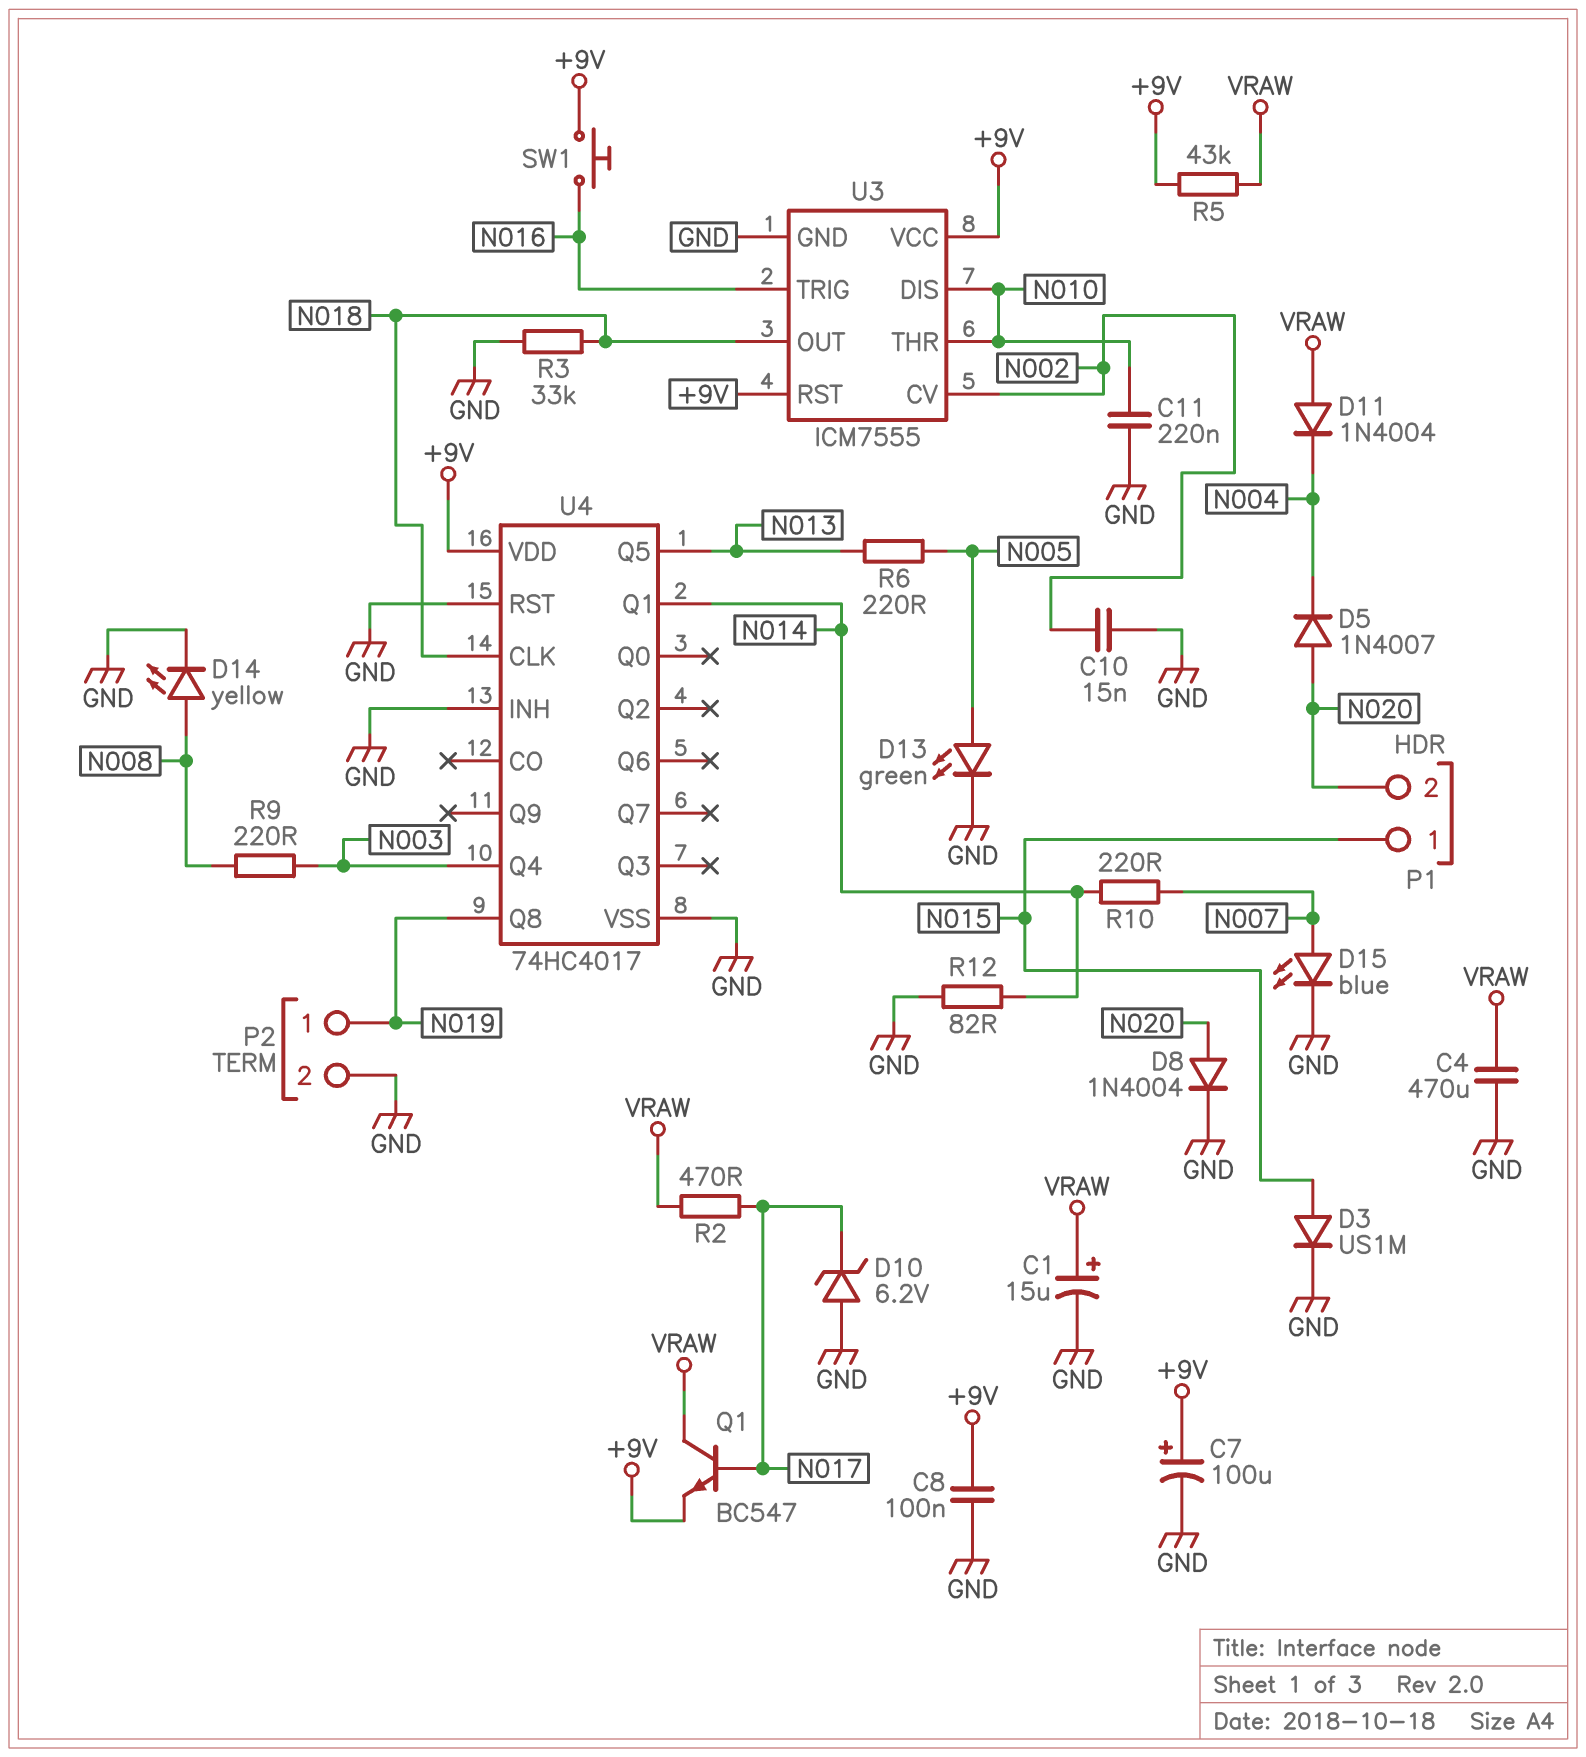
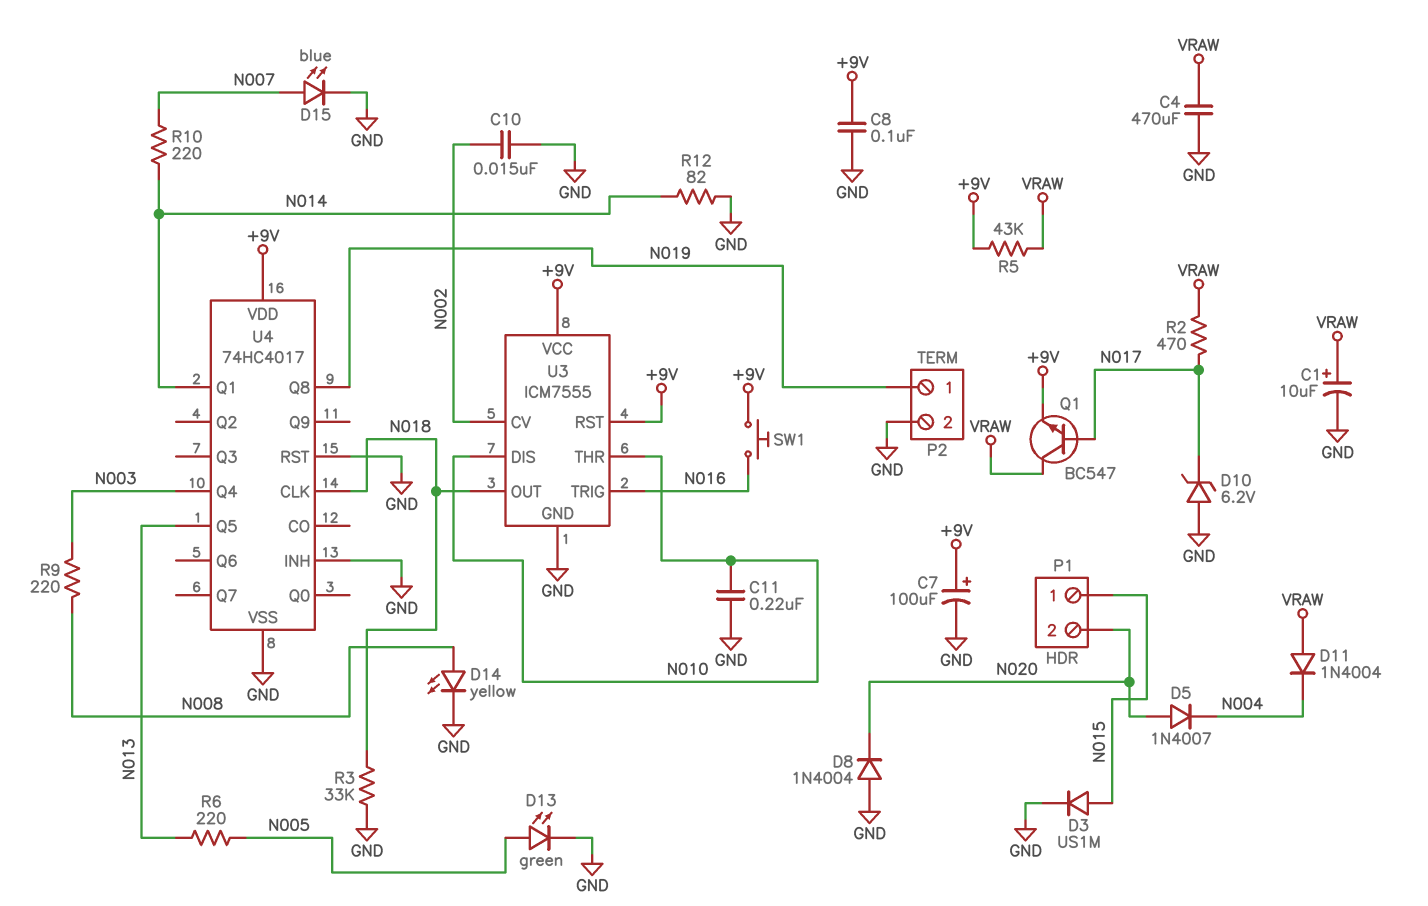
C1: 15uF (plus VRAW, minus GND) -> 10uF (plus VRAW, minus GND)
D8: diode 1N4004 (A N020, K GND) -> diode 1N4004 (A GND, K N020)

